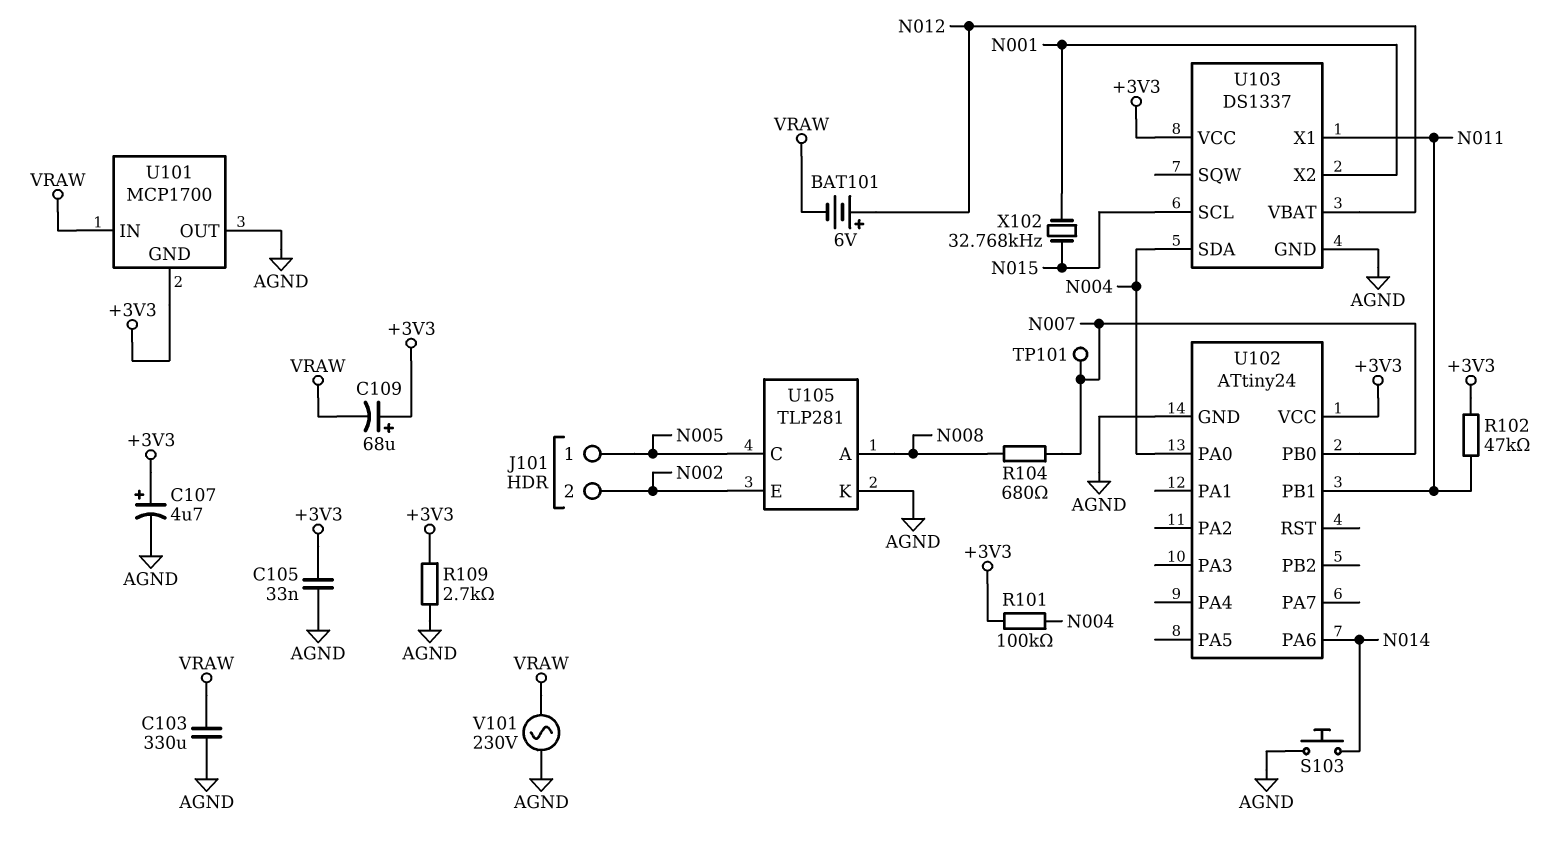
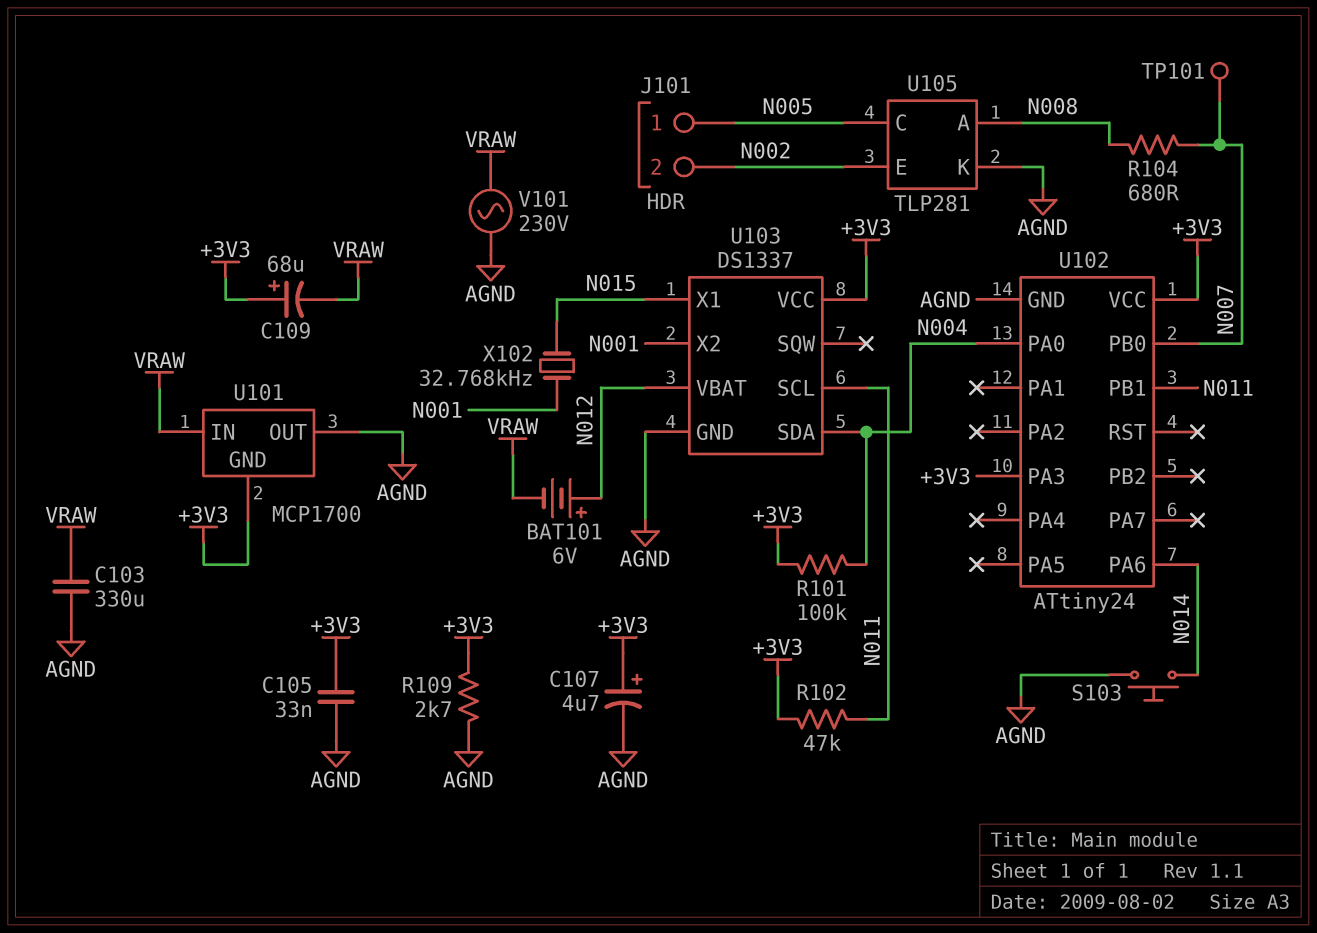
U102 pin PA3: none -> +3V3
U103 pin SCL: N015 -> N011
U103 pin X1: N011 -> N015

